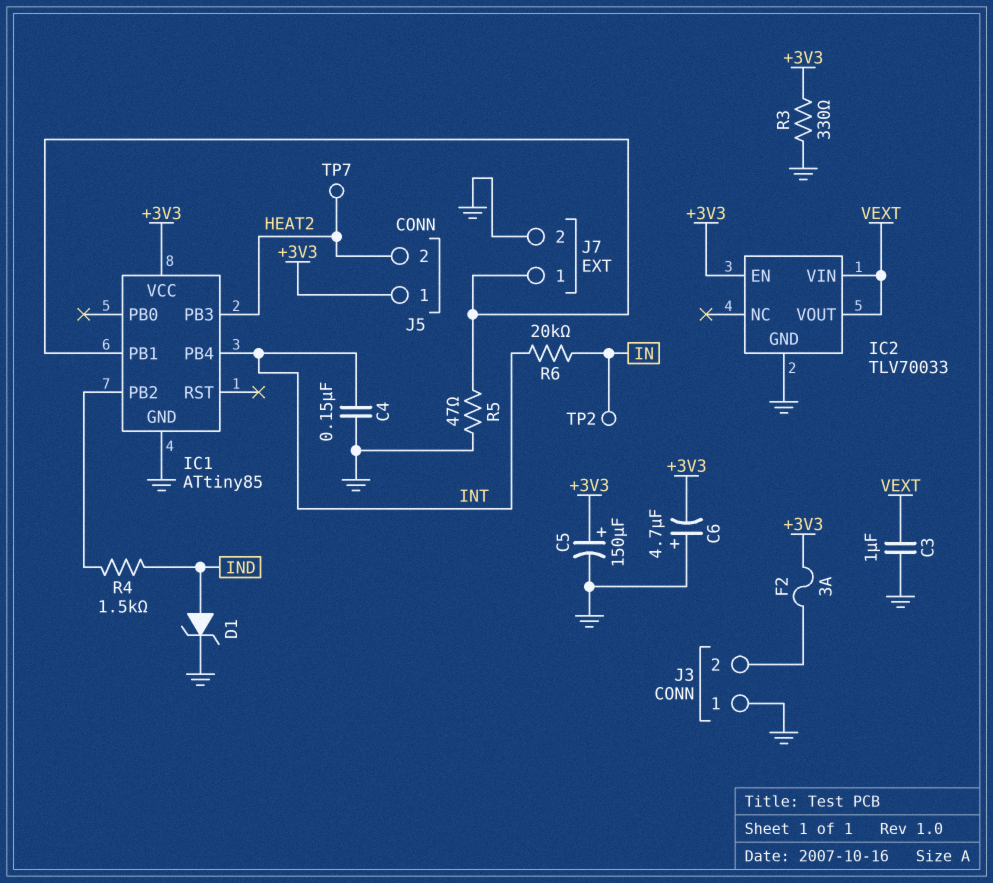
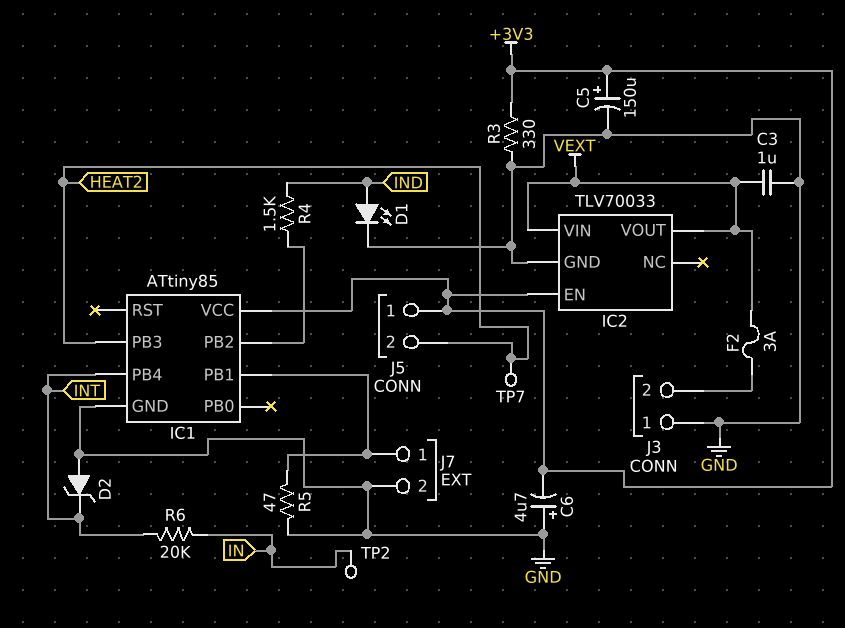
C4: 150nF (GND, INT) -> none
D1: zener (A IND, K GND) -> LED (A IND, K GND)
D2: none -> zener (A GND, K INT)
F2: 3A (+3V3, J3/2) -> 3A (J3/2, VEXT)

